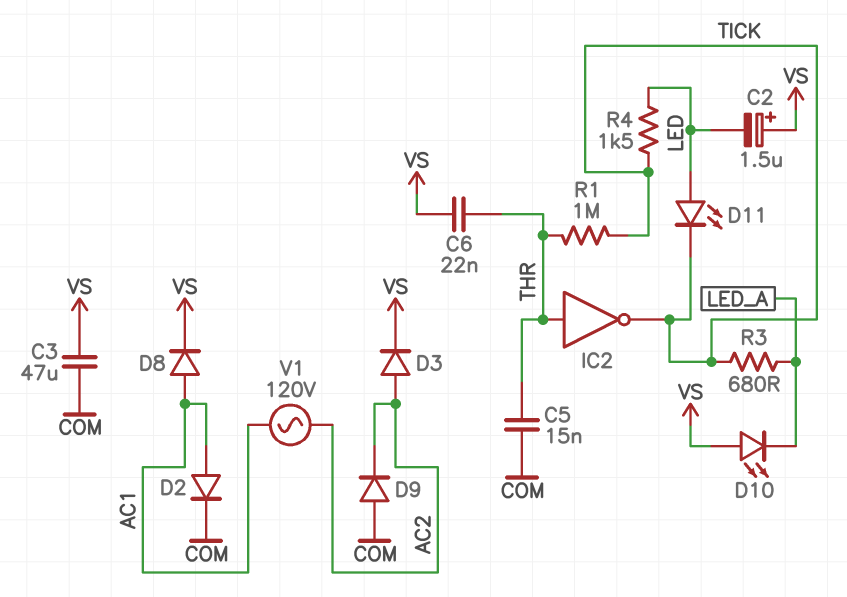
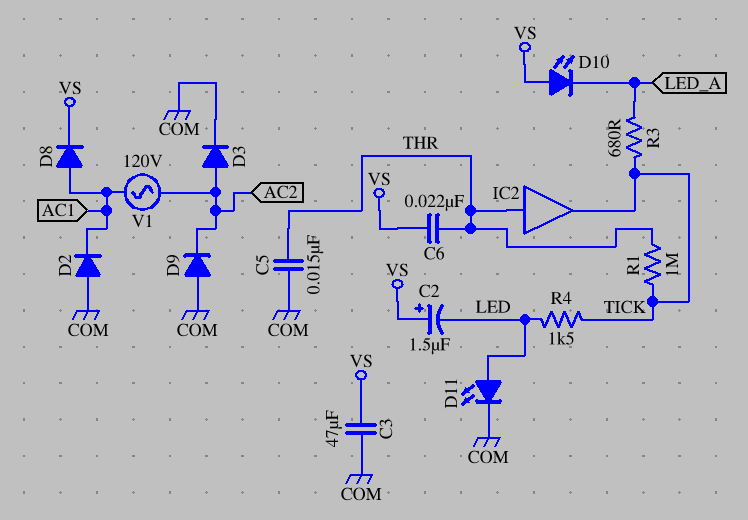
D2: diode (A AC1, K COM) -> diode (A COM, K AC1)
D3: diode (A AC2, K VS) -> diode (A AC2, K COM)
D11: LED (A LED, K TICK) -> LED (A LED, K COM)
IC2: NOT (in THR, out TICK) -> buffer (in THR, out TICK)

